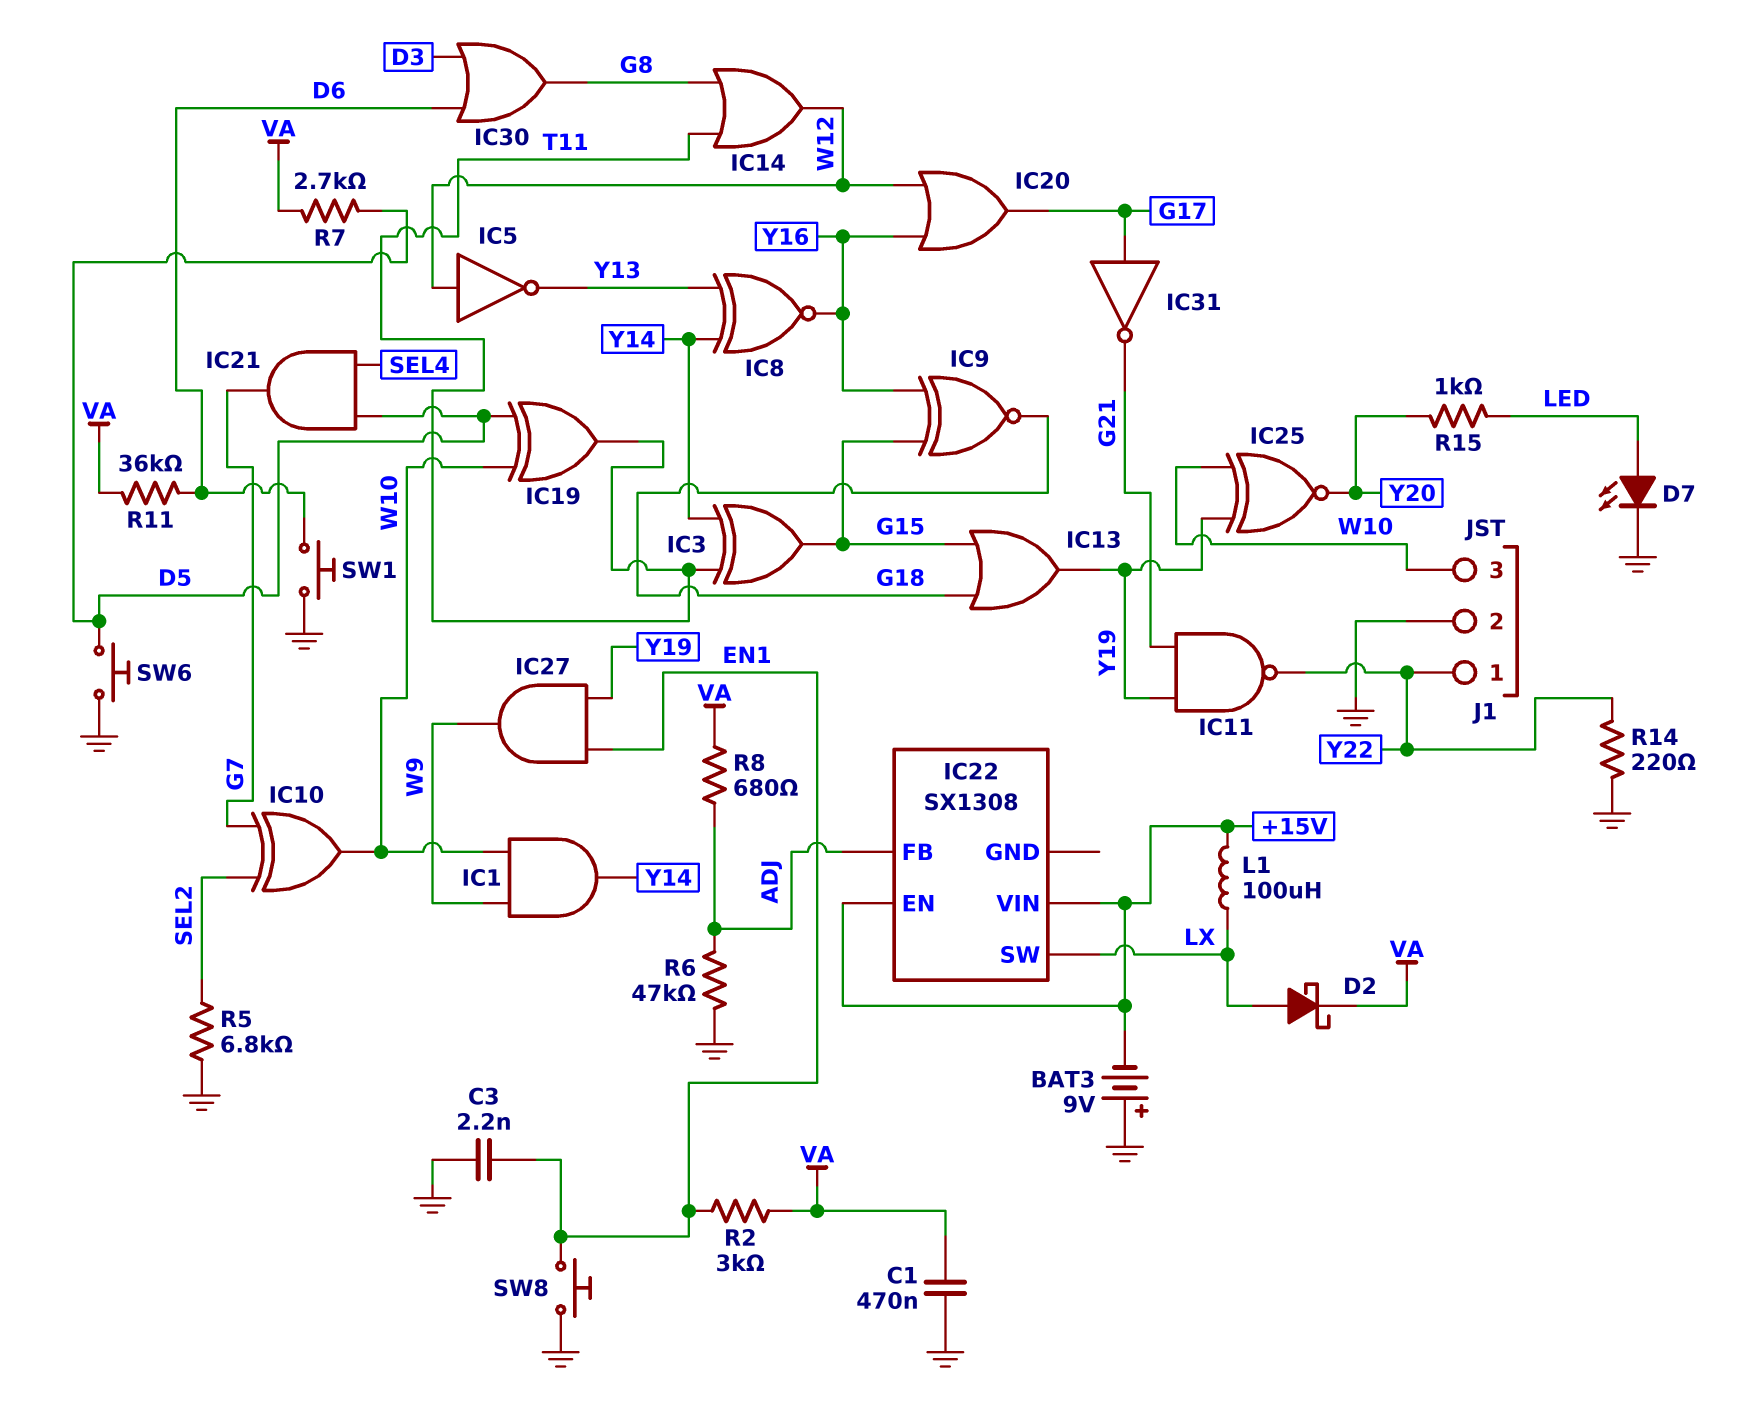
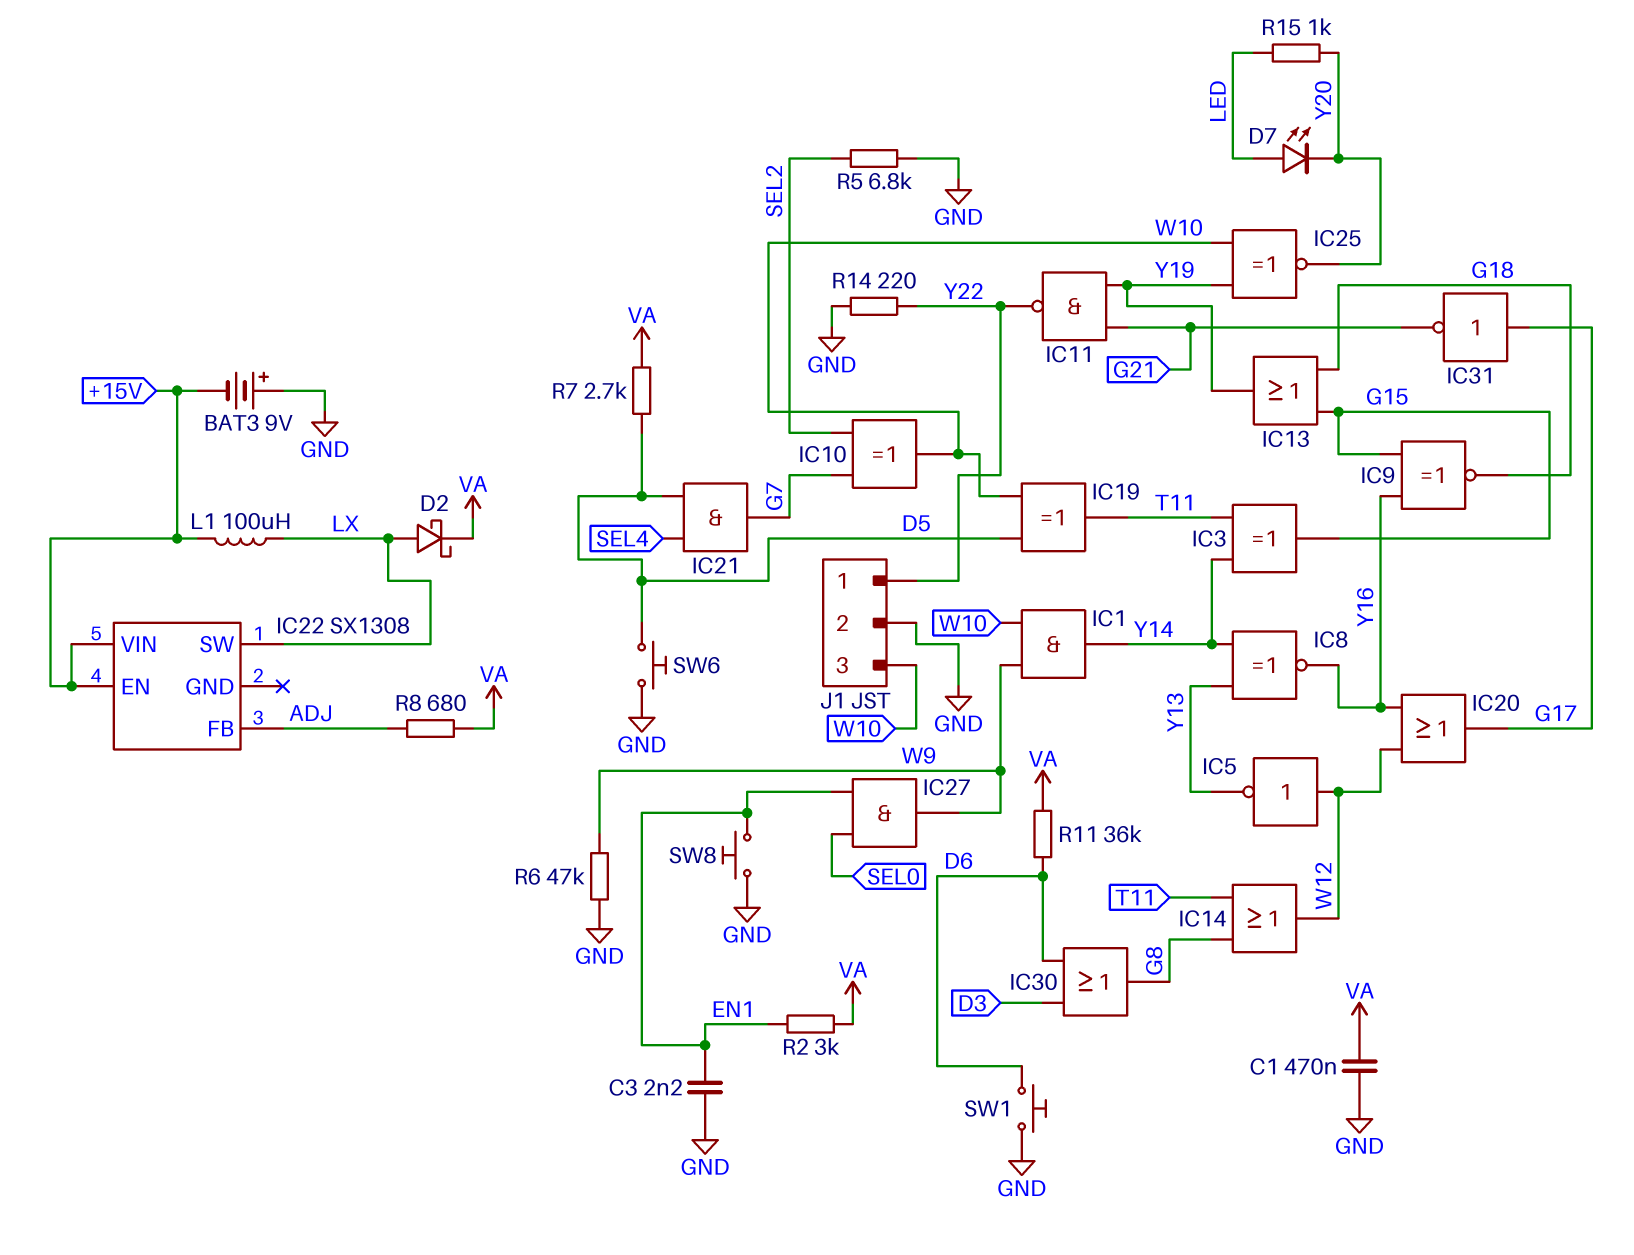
D7: LED (A LED, K GND) -> LED (A LED, K Y20)
IC27: AND (in EN1, in Y19, out W9) -> AND (in EN1, in SEL0, out W9)
R6: 47k (ADJ, GND) -> 47k (GND, W9)

